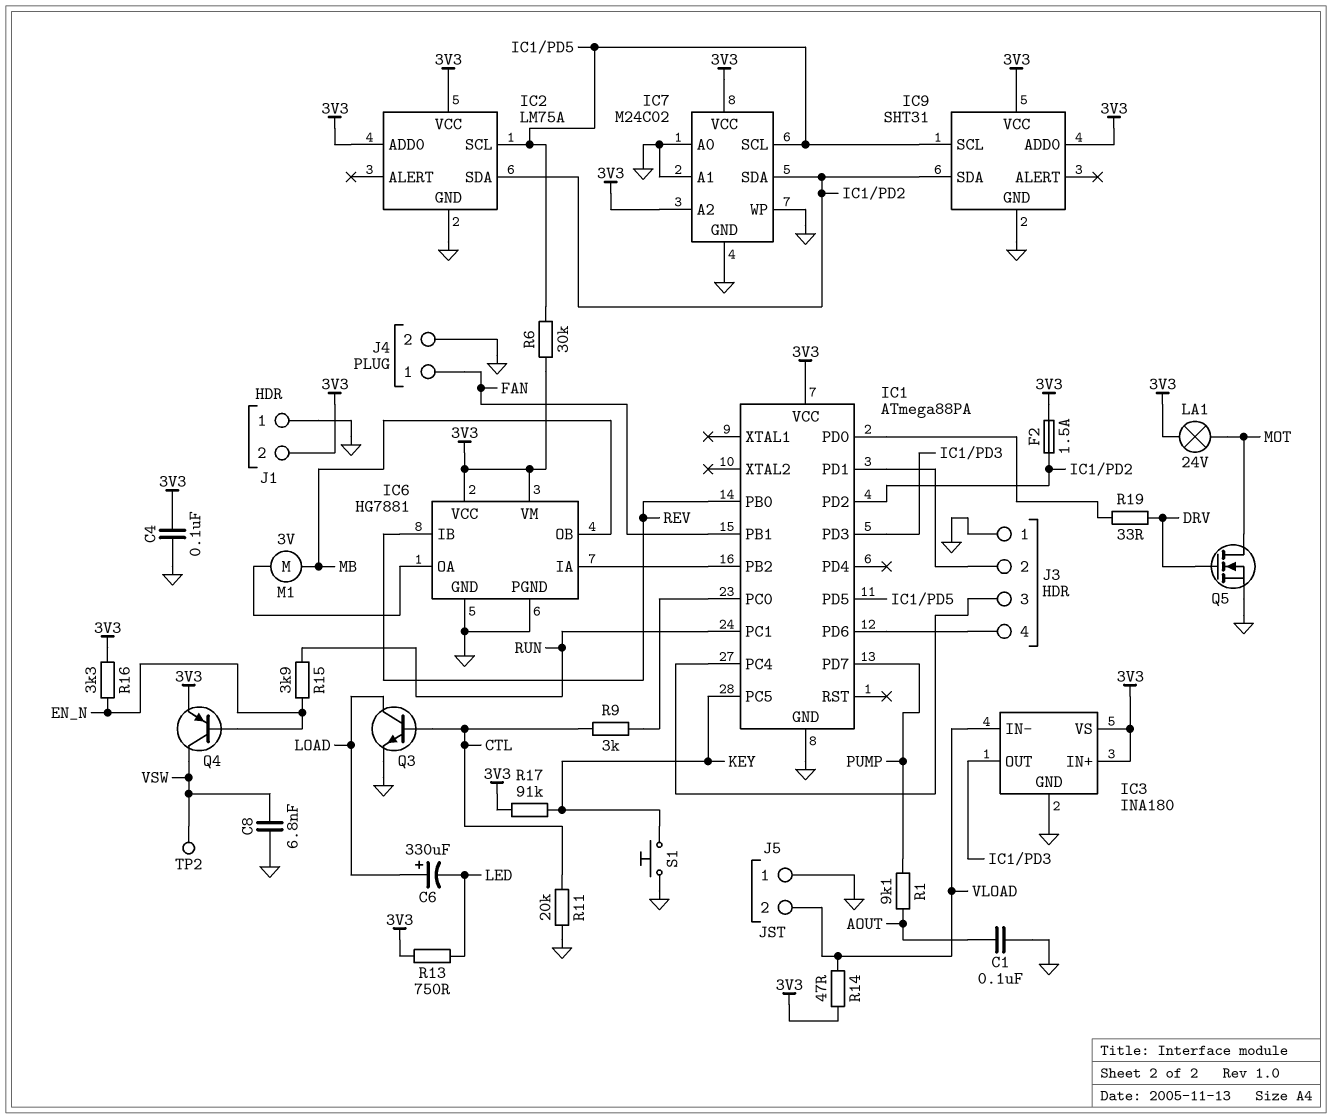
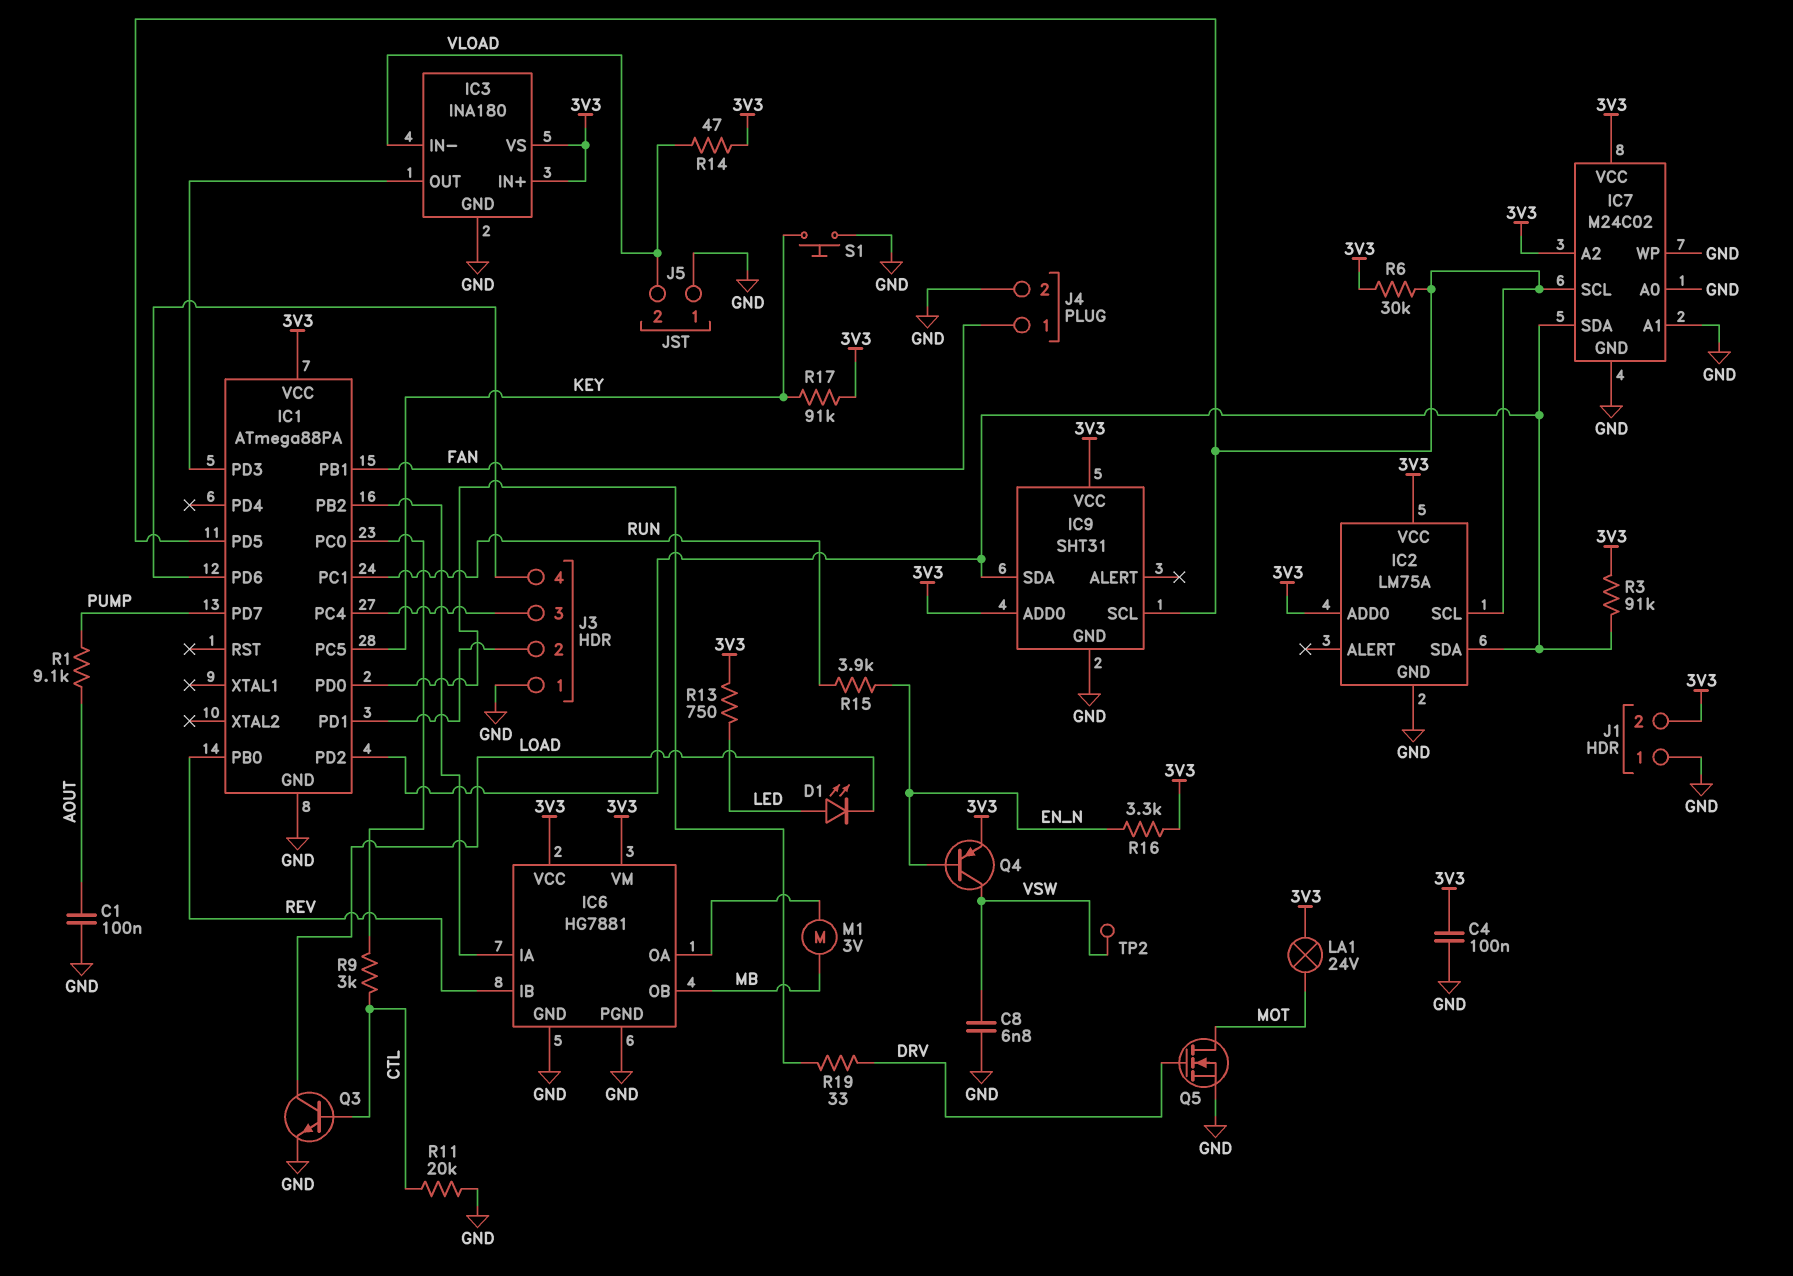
C6: 330uF (plus LOAD, minus LED) -> none
D1: none -> LED (A LED, K LOAD)
F2: 1.5A (3V3, IC1/PD2) -> none
R3: none -> 91k (3V3, IC1/PD2)

